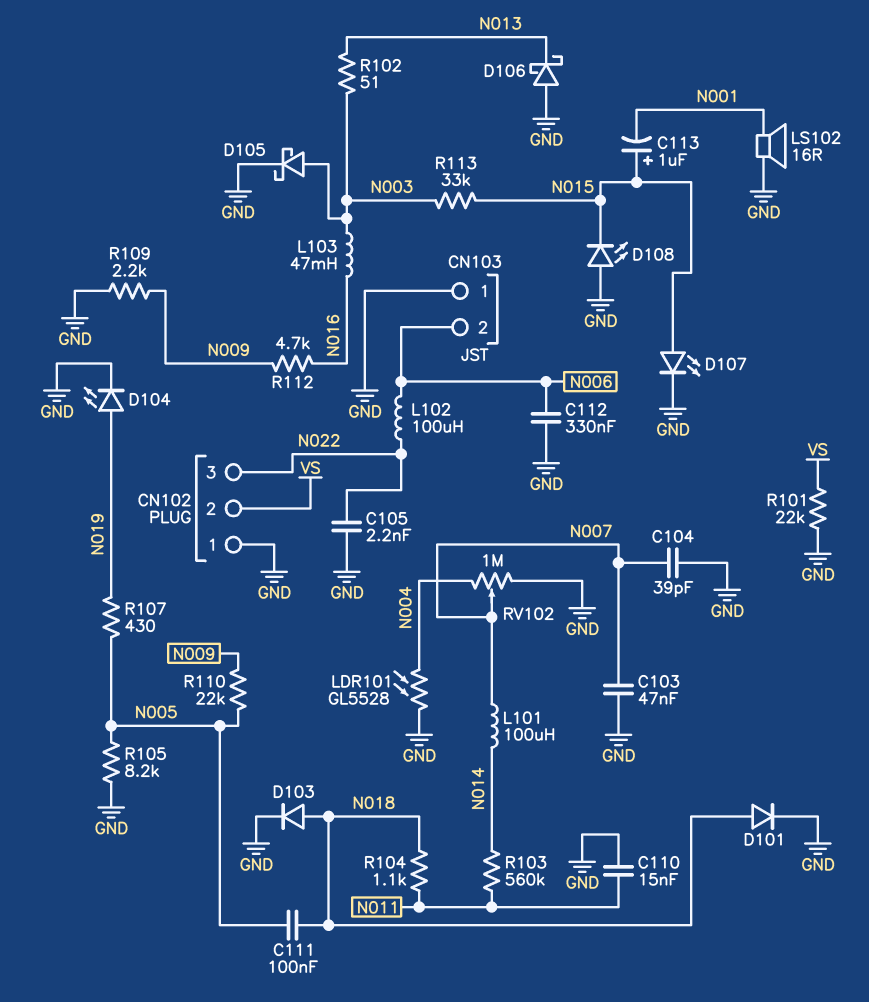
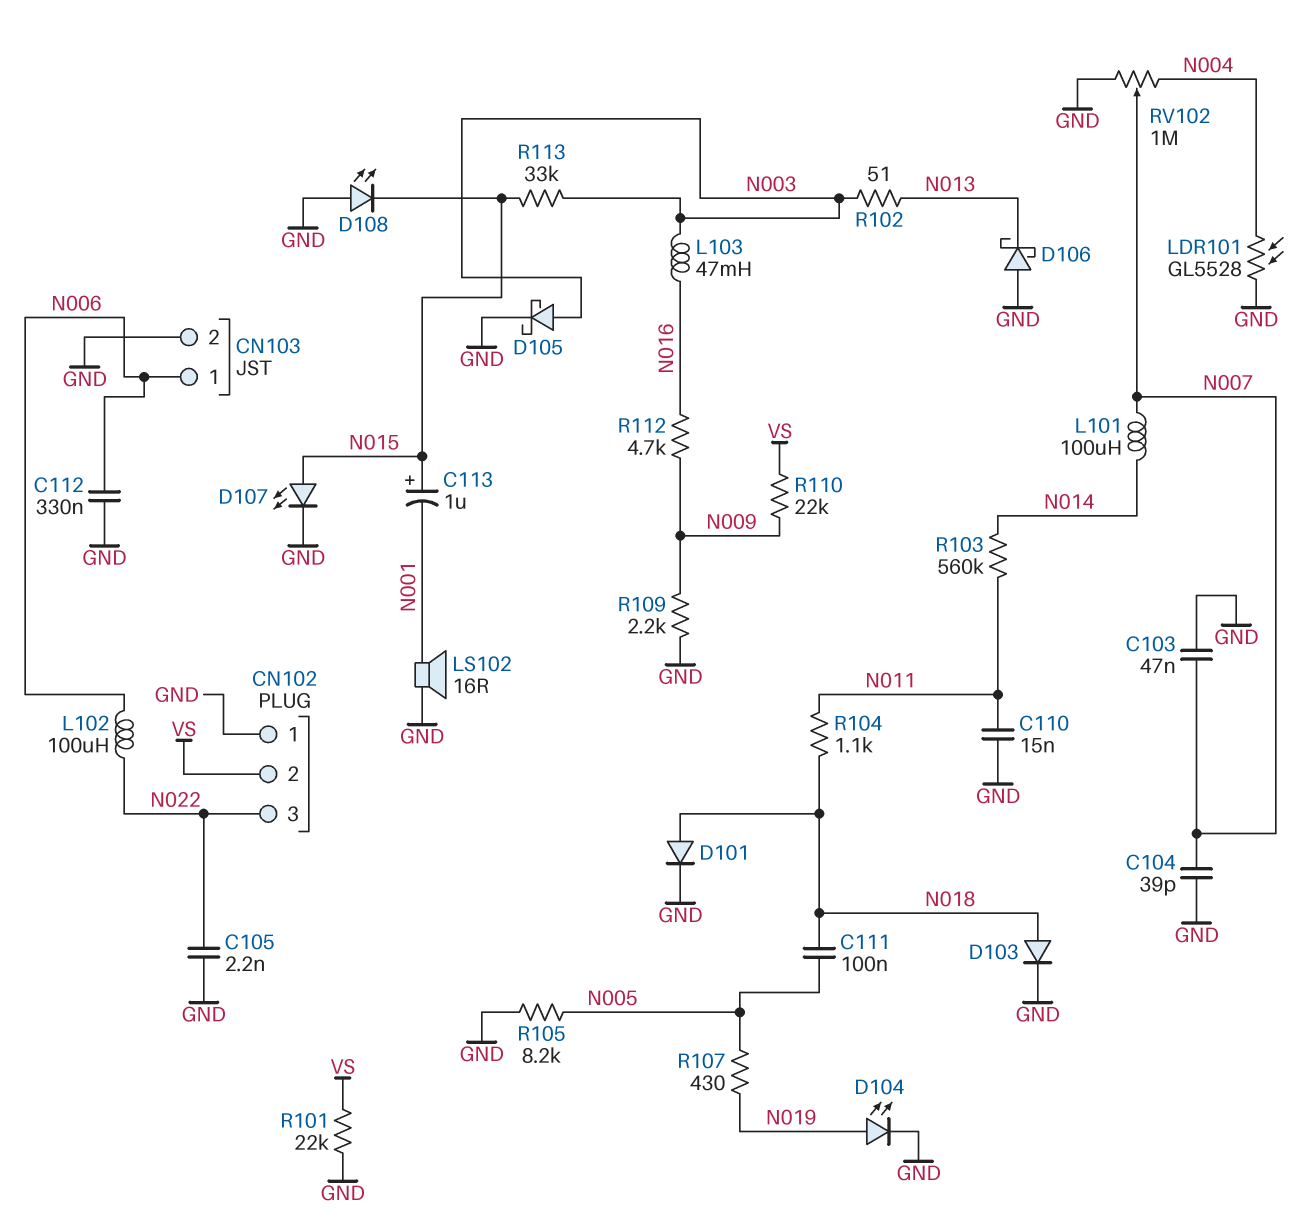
CN103 pin 1: GND -> N006
CN103 pin 2: N006 -> GND
R110: 22k (N005, N009) -> 22k (N009, VS)

